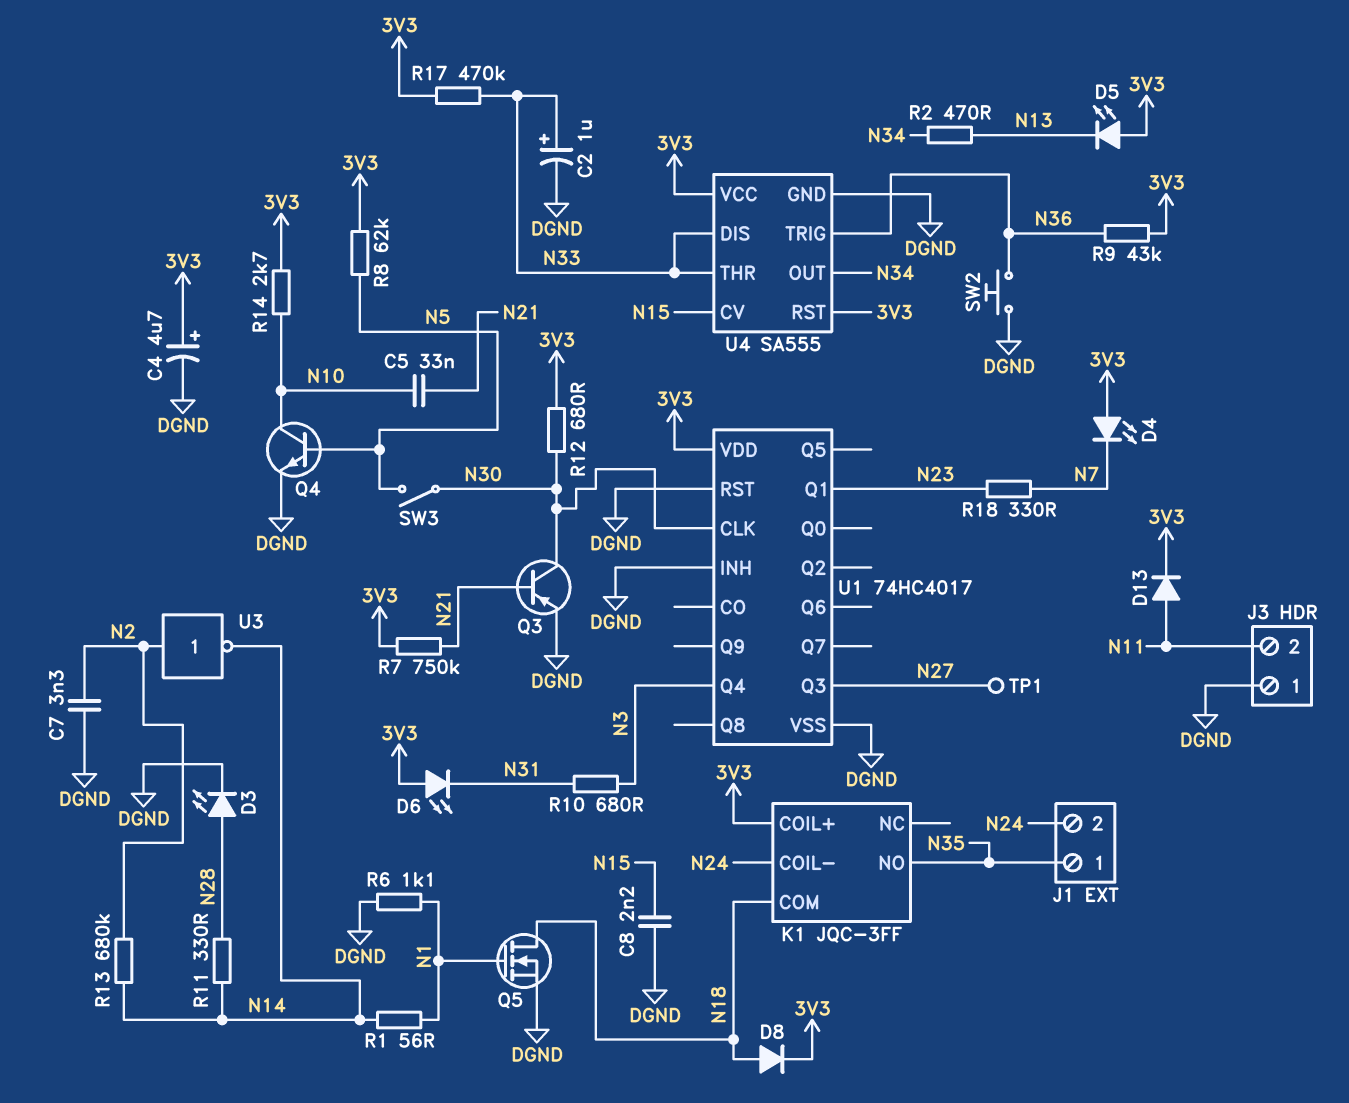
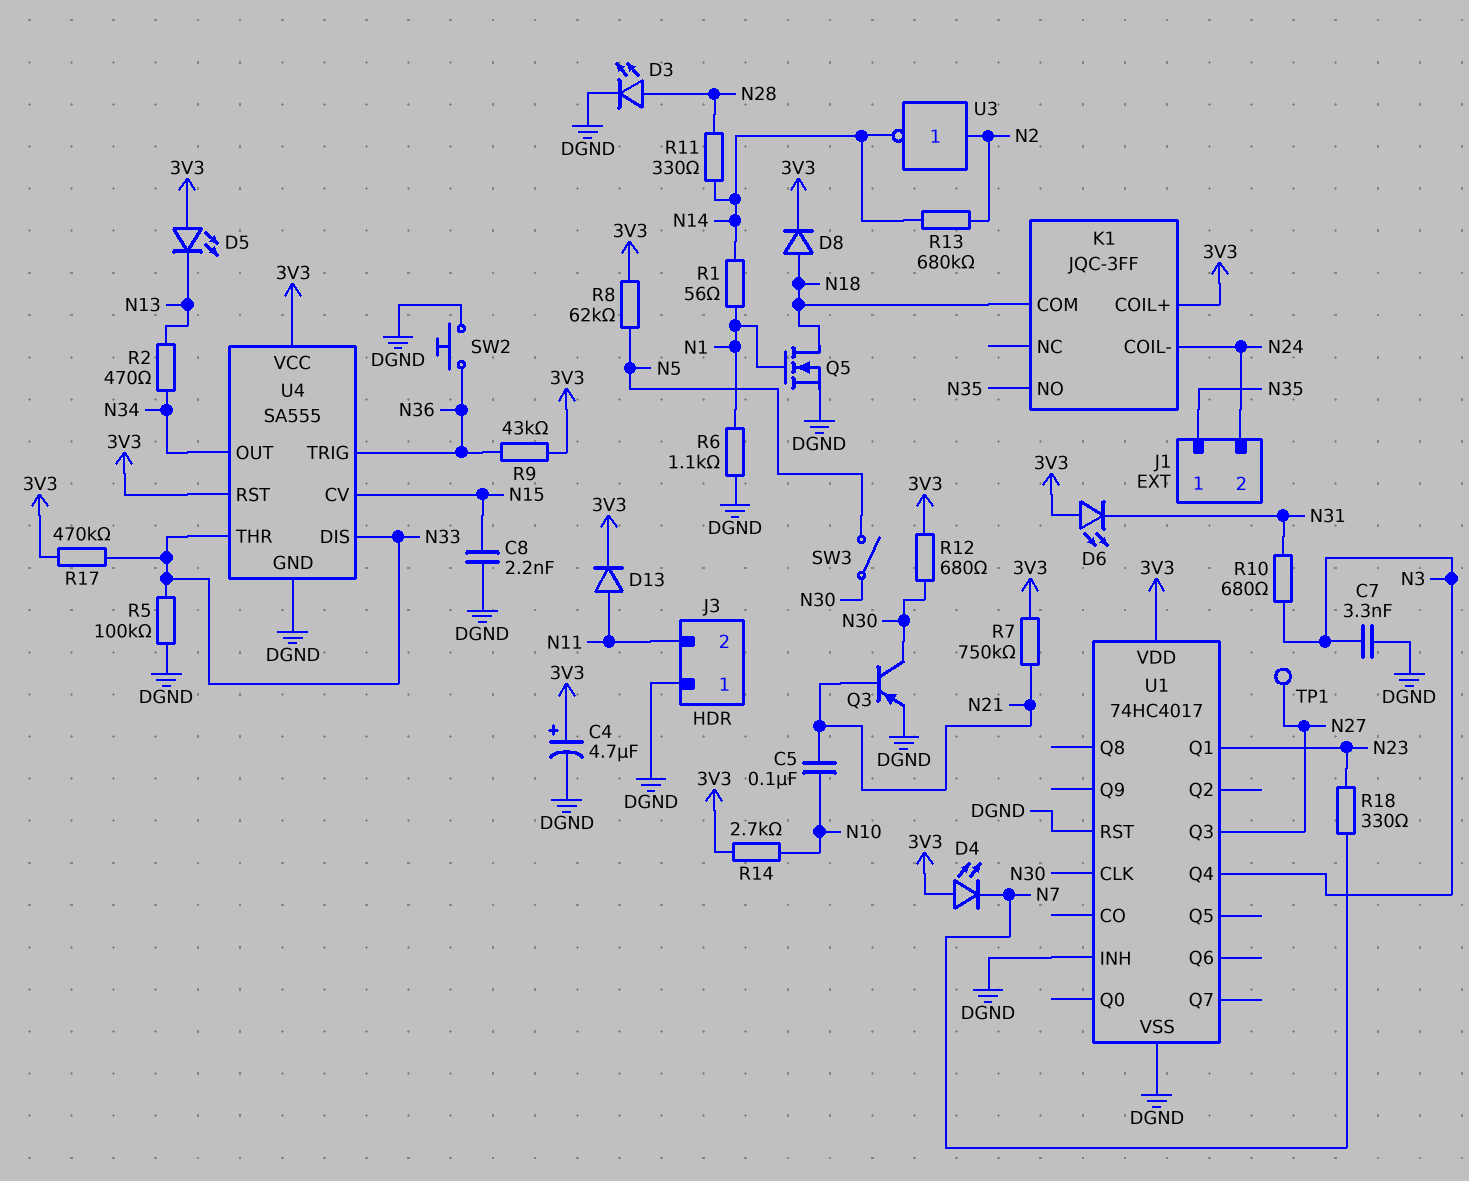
C2: 1uF (plus N33, minus DGND) -> none
C5: 33nF (N10, N21) -> 100nF (N10, N21)
C7: 3.3nF (DGND, N2) -> 3.3nF (DGND, N3)
Q4: NPN (B N5, C N10, E DGND) -> none
R5: none -> 100k (DGND, N33)

